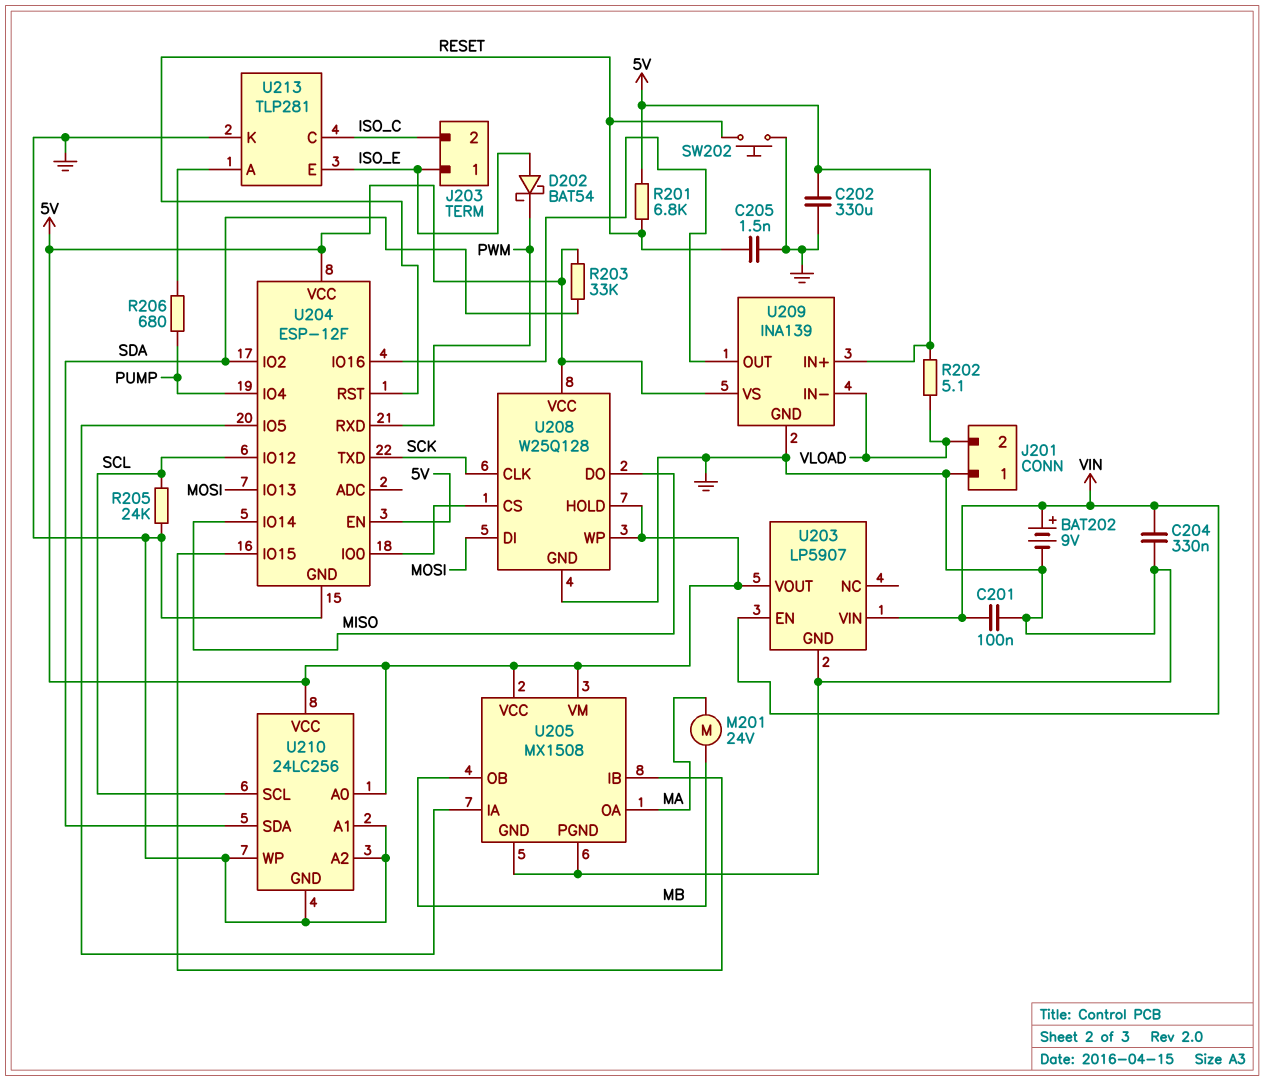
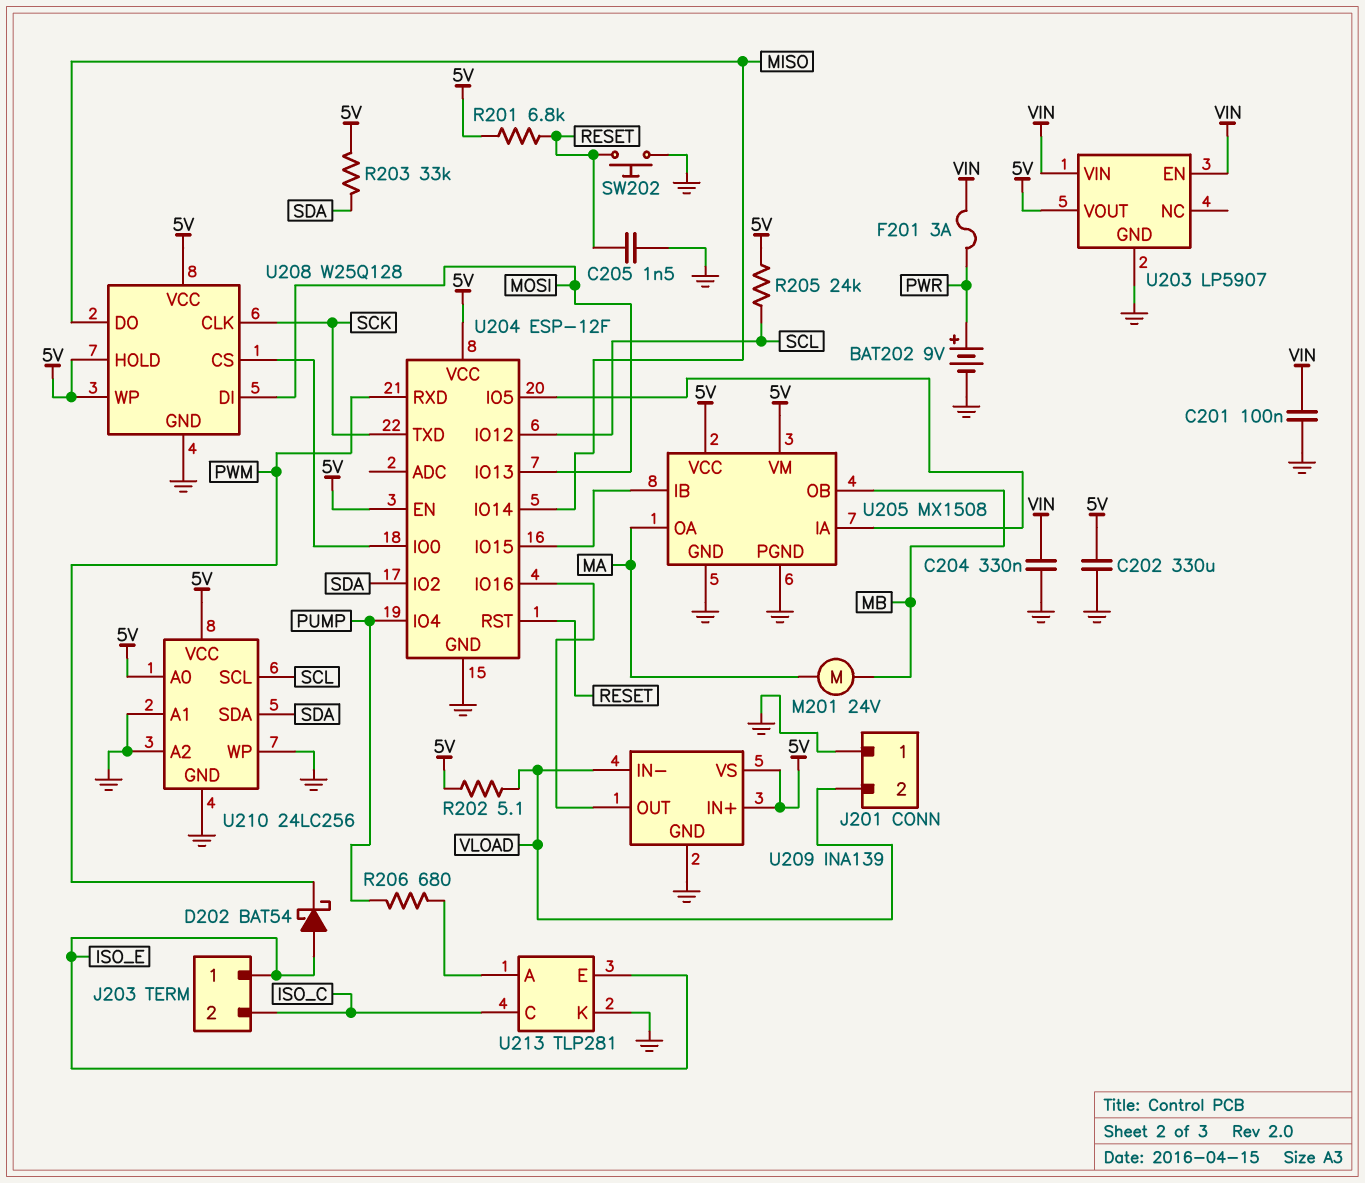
BAT202: 9V (plus VIN, minus GND) -> 9V (plus PWR, minus GND)
F201: none -> 3A (PWR, VIN)
R205: 24k (GND, SCL) -> 24k (5V, SCL)

